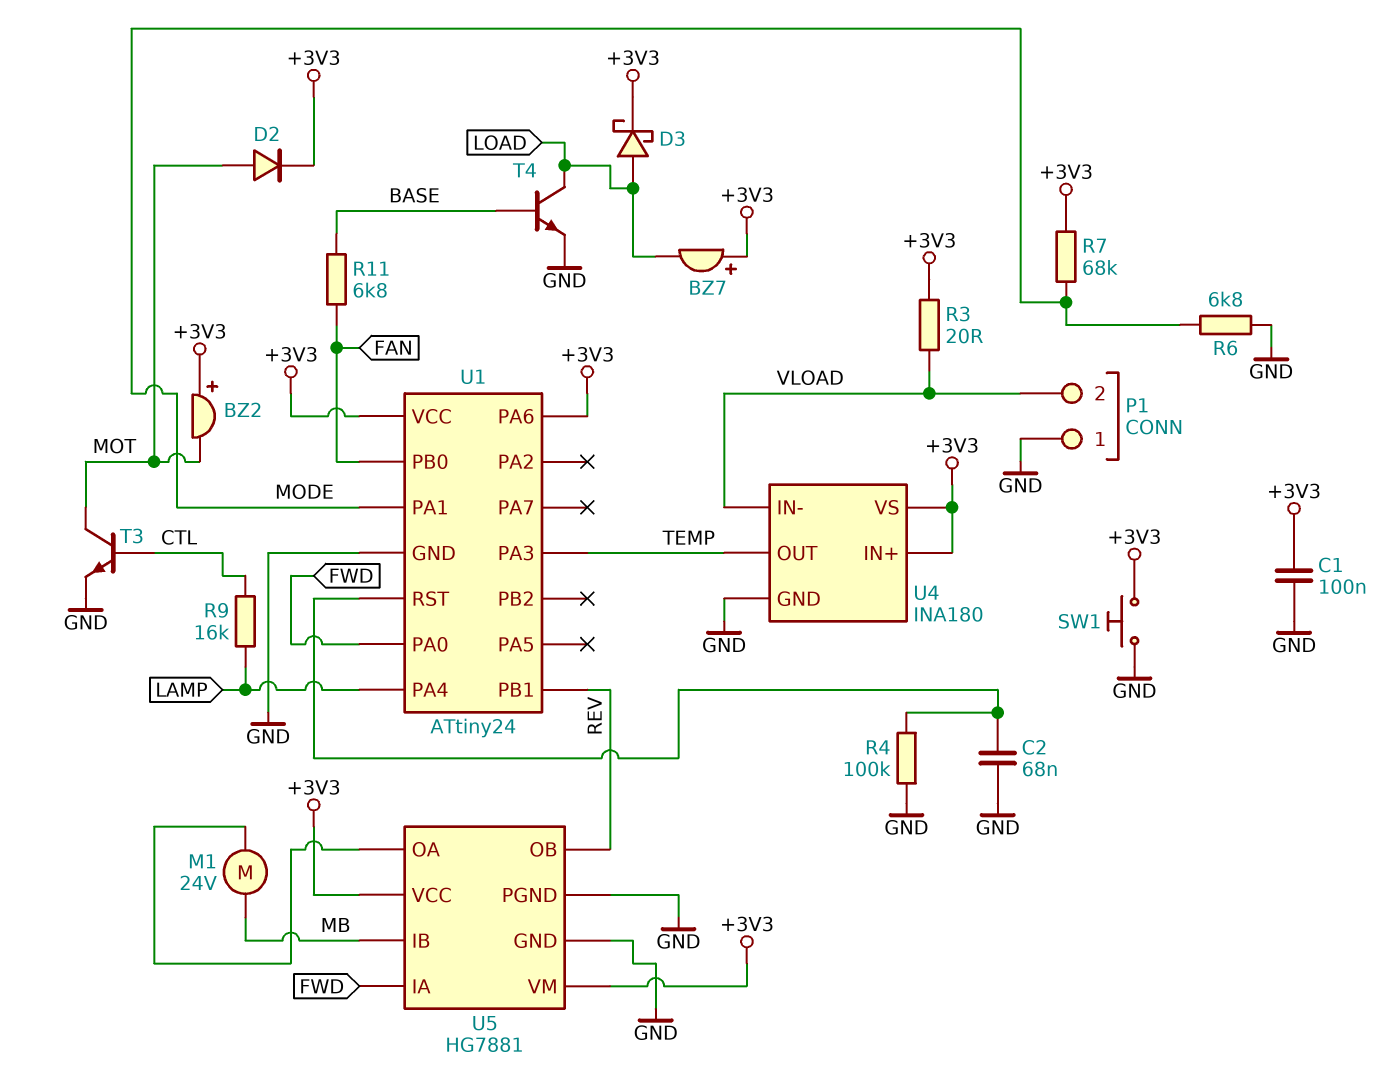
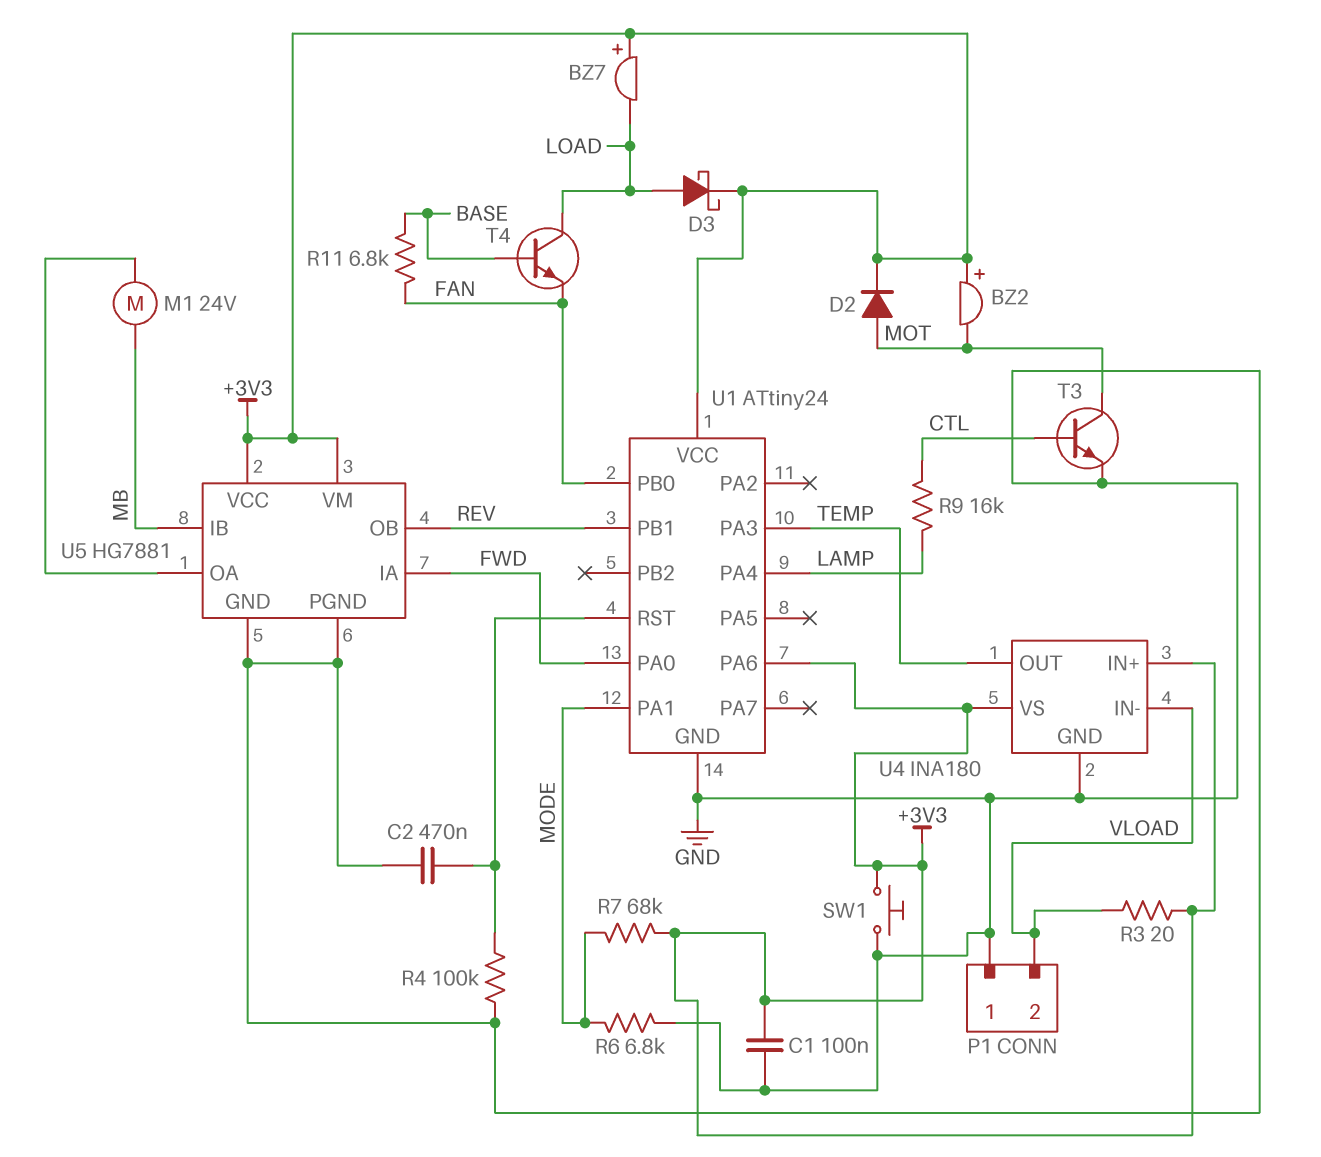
C2: 68nF (GND, U1/RST) -> 470nF (GND, U1/RST)
T4: NPN (B BASE, C LOAD, E GND) -> NPN (B BASE, C LOAD, E FAN)

